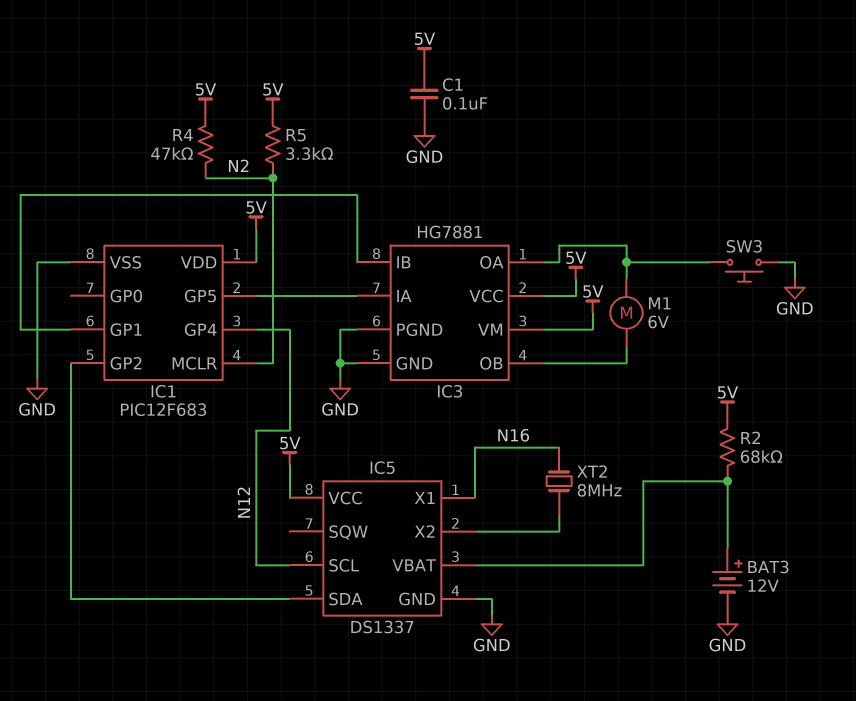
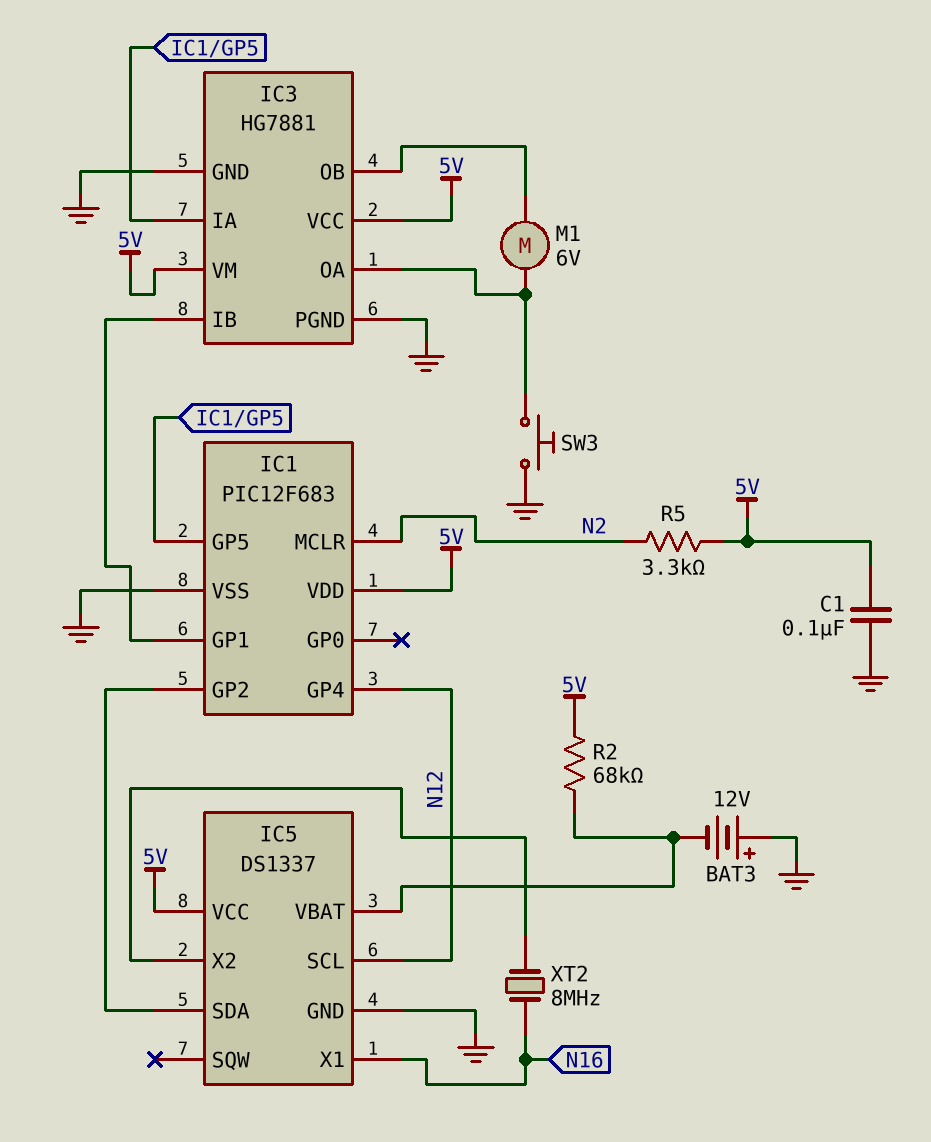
BAT3: 12V (plus IC5/VBAT, minus GND) -> 12V (plus GND, minus IC5/VBAT)
R4: 47k (5V, N2) -> none

